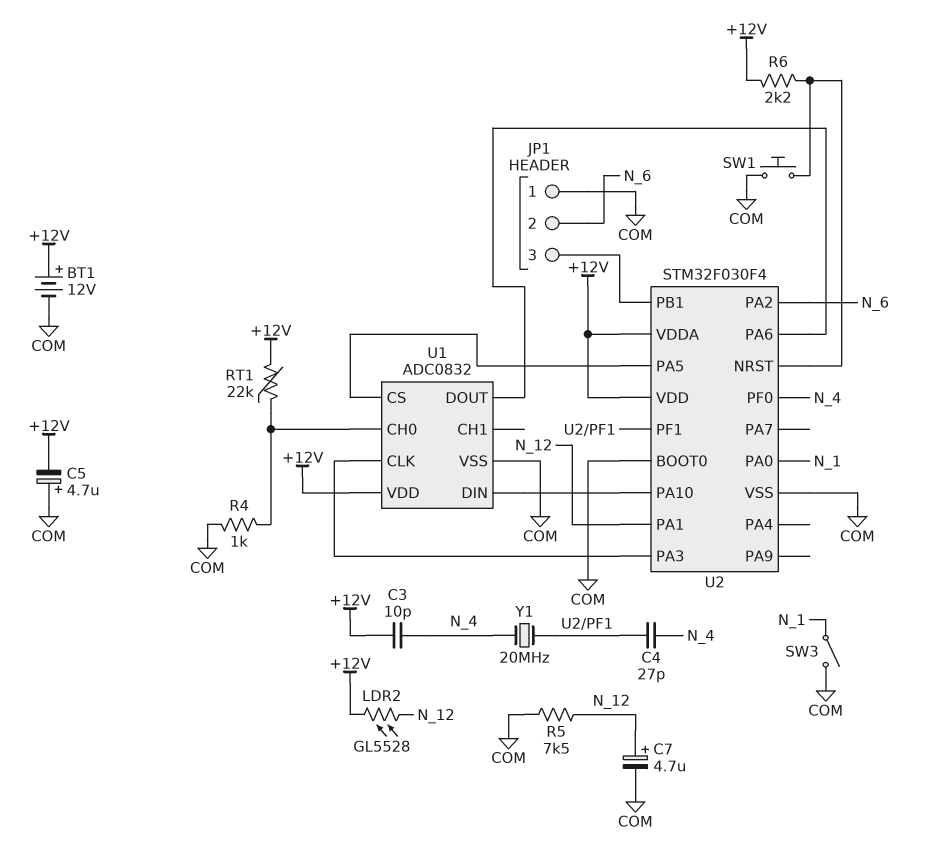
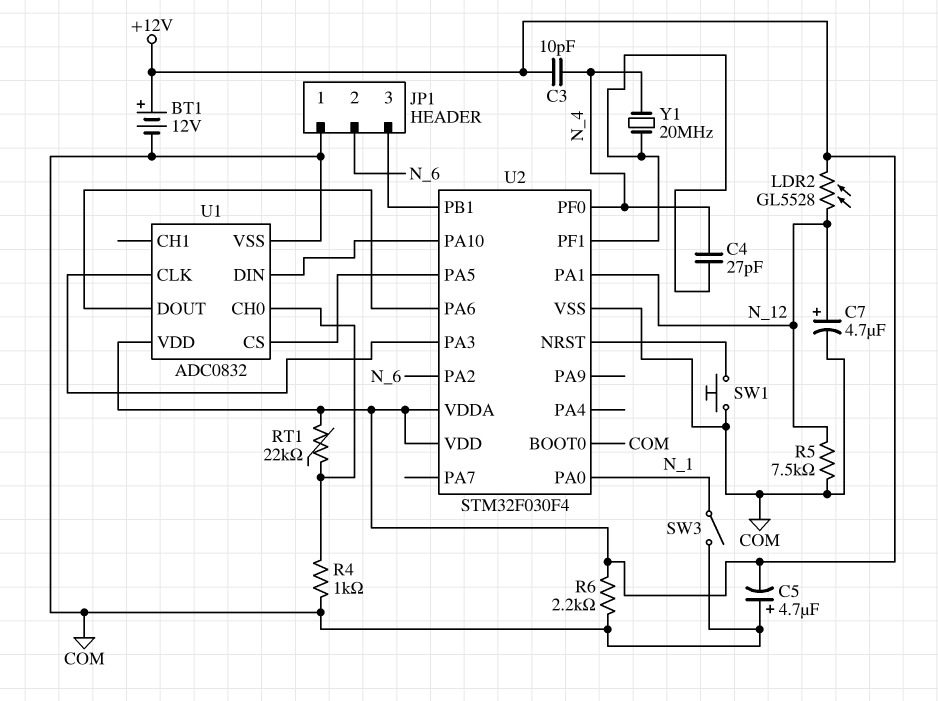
R6: 2.2k (+12V, U2/NRST) -> 2.2k (+12V, COM)

